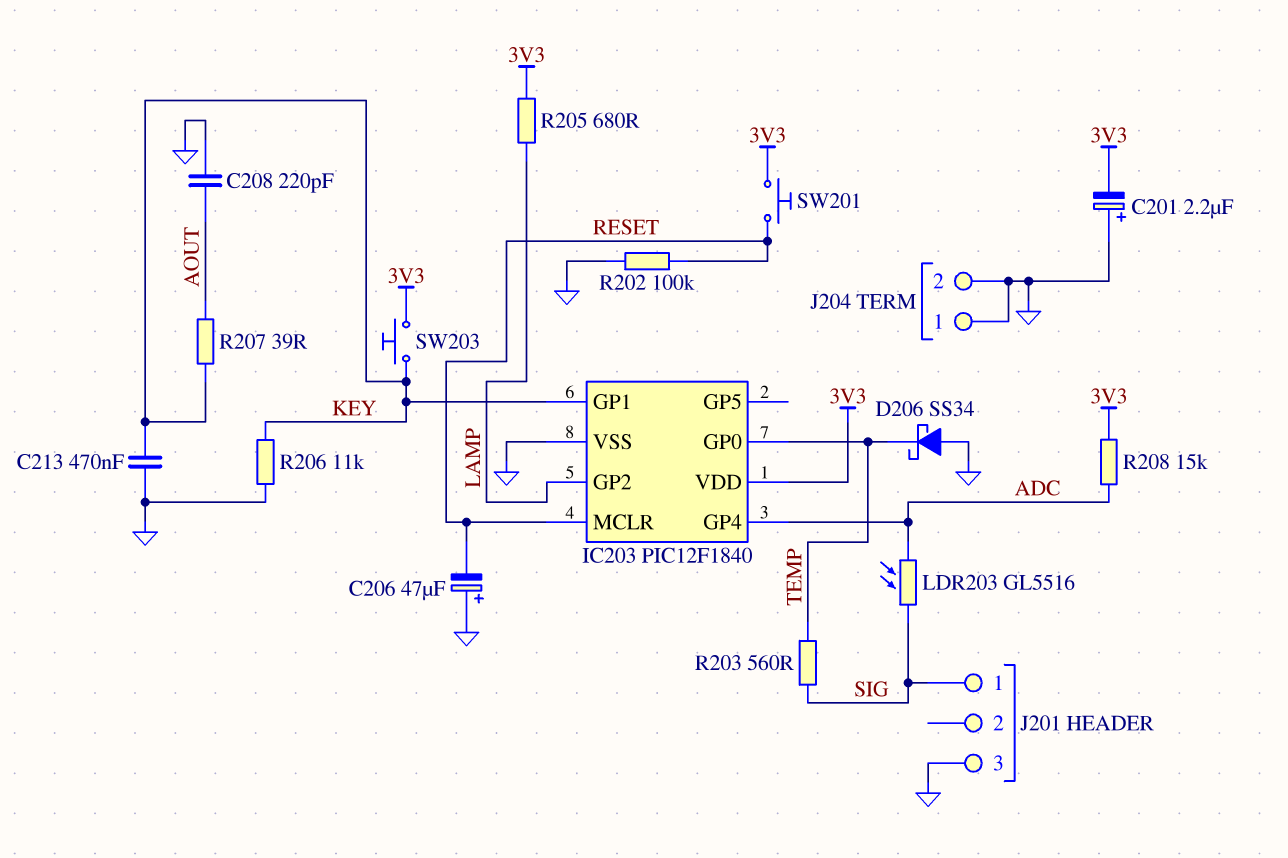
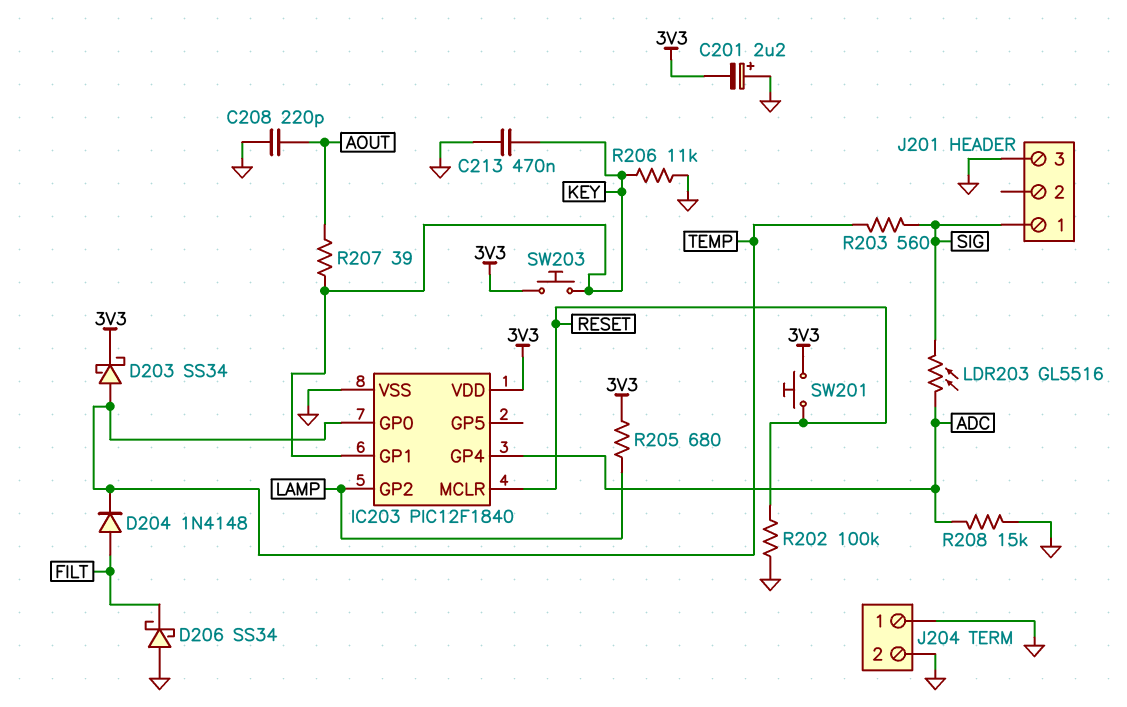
C206: 47uF (plus GND, minus RESET) -> none
D203: none -> schottky SS34 (A TEMP, K 3V3)
D204: none -> diode 1N4148 (A FILT, K TEMP)
D206: schottky SS34 (A GND, K TEMP) -> schottky SS34 (A GND, K FILT)
R208: 15k (3V3, ADC) -> 15k (ADC, GND)

